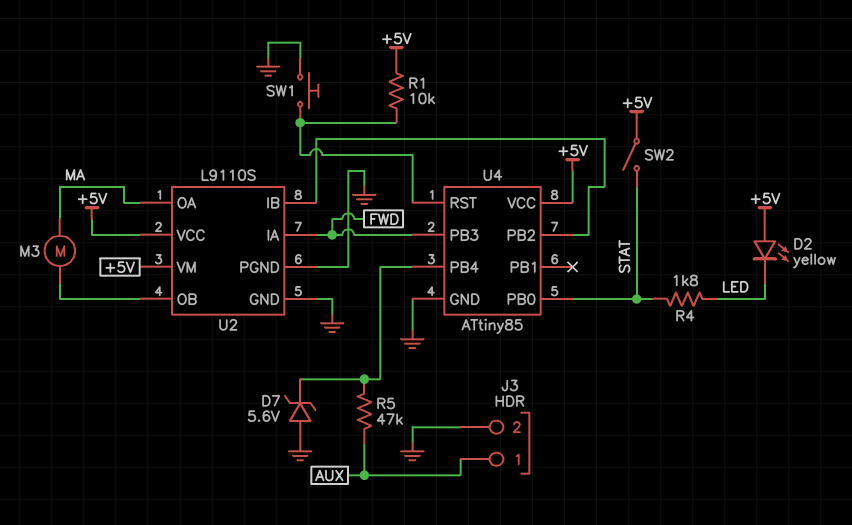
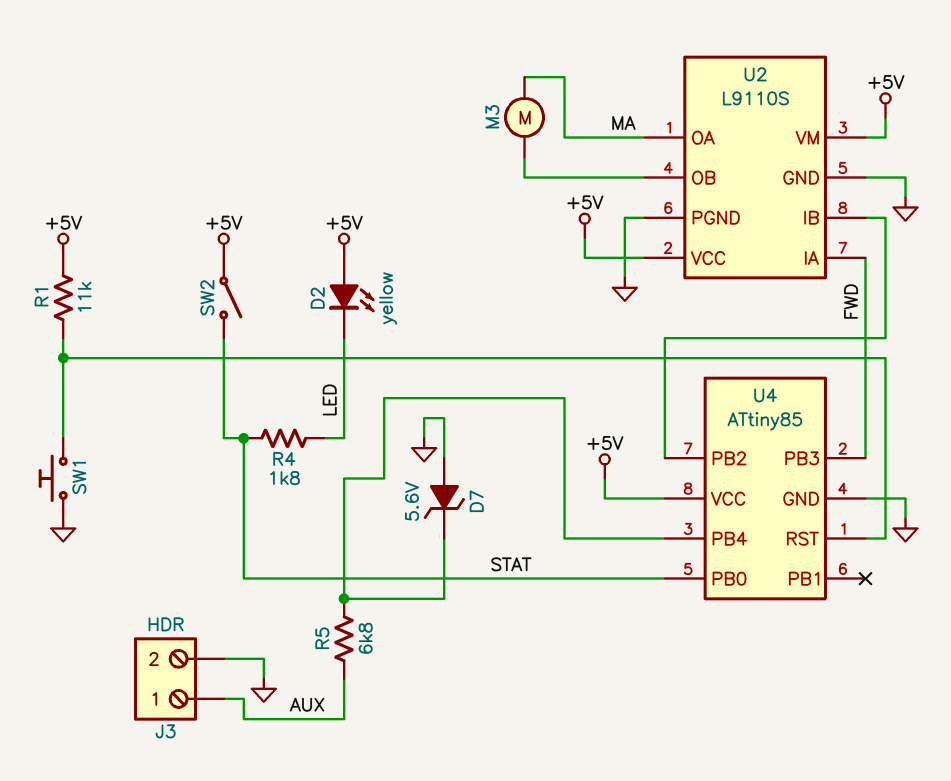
R1: 10k (+5V, U4/RST) -> 11k (+5V, U4/RST)
R5: 47k (AUX, U4/PB4) -> 6.8k (AUX, U4/PB4)

